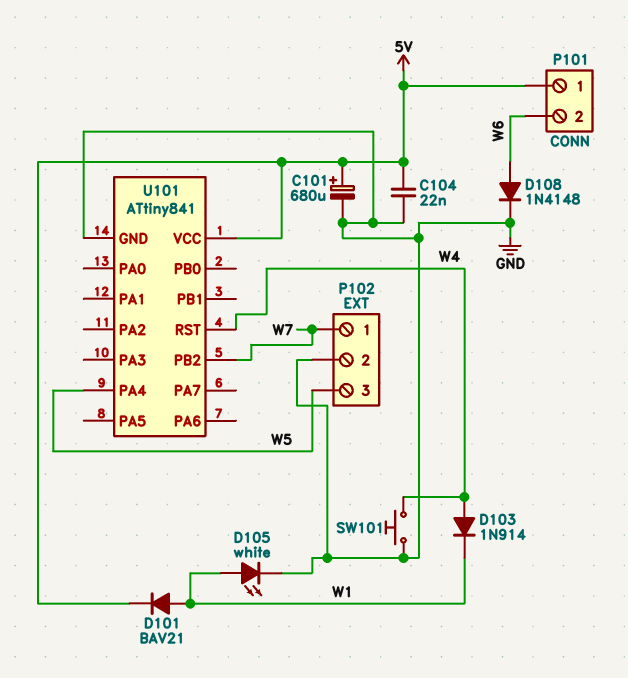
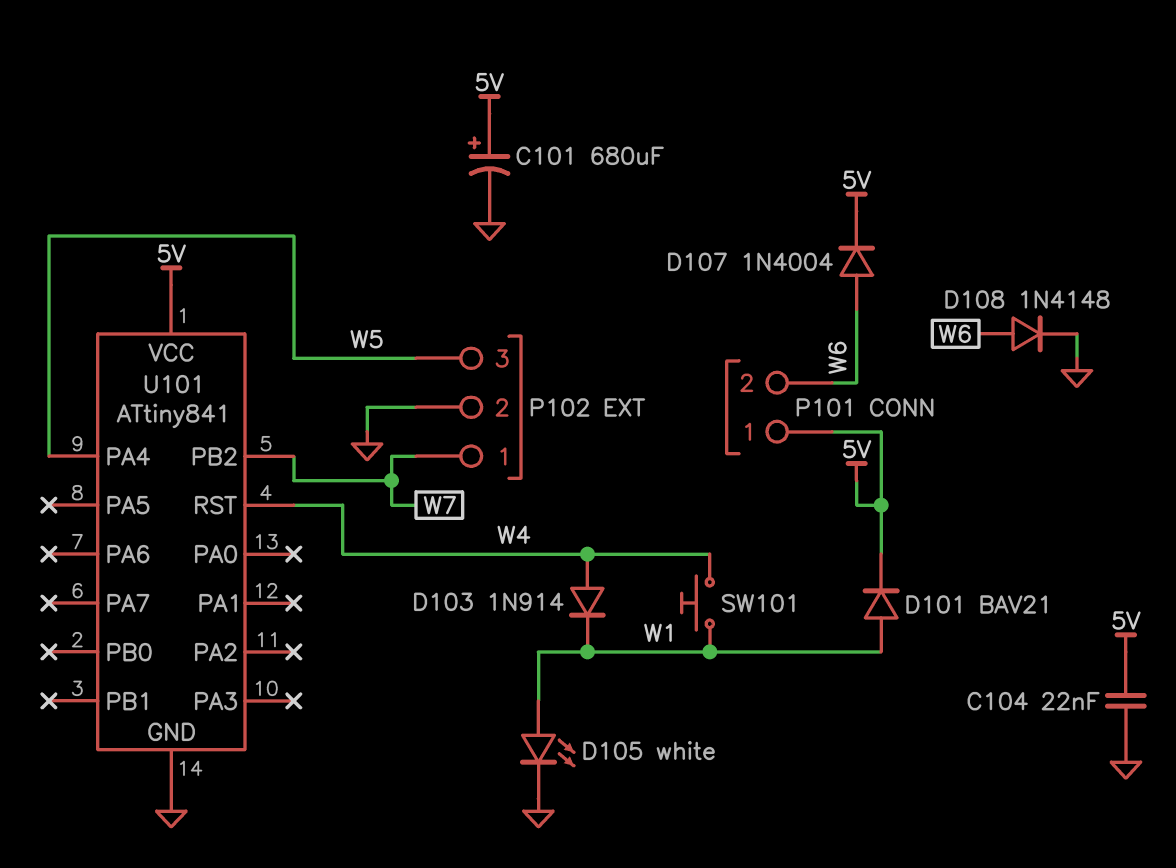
D107: none -> diode 1N4004 (A W6, K 5V)
SW101: button (GND, W4) -> button (W1, W4)

